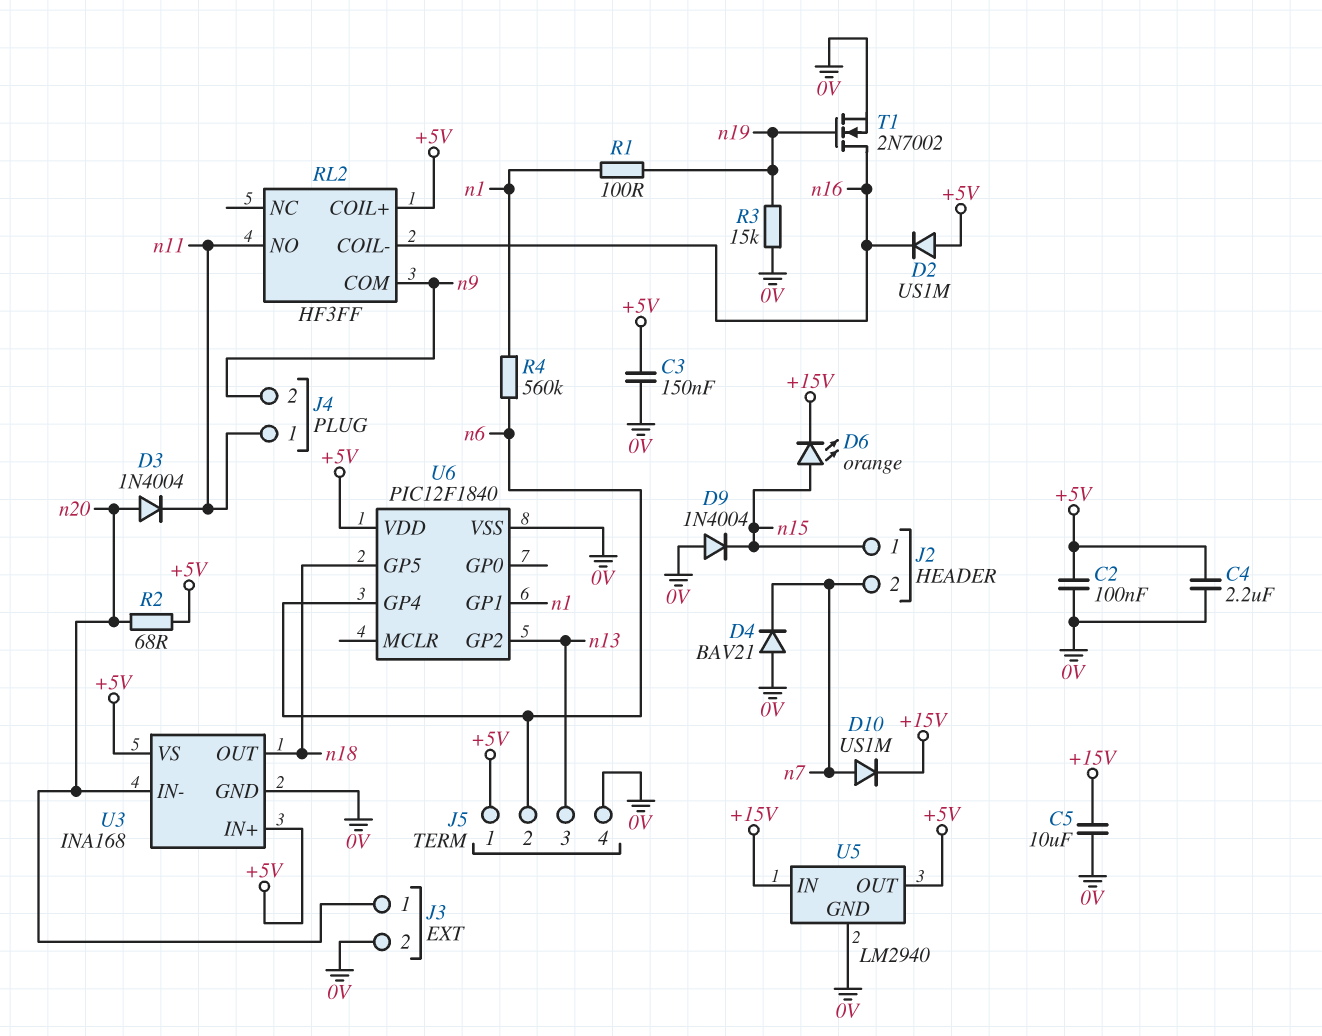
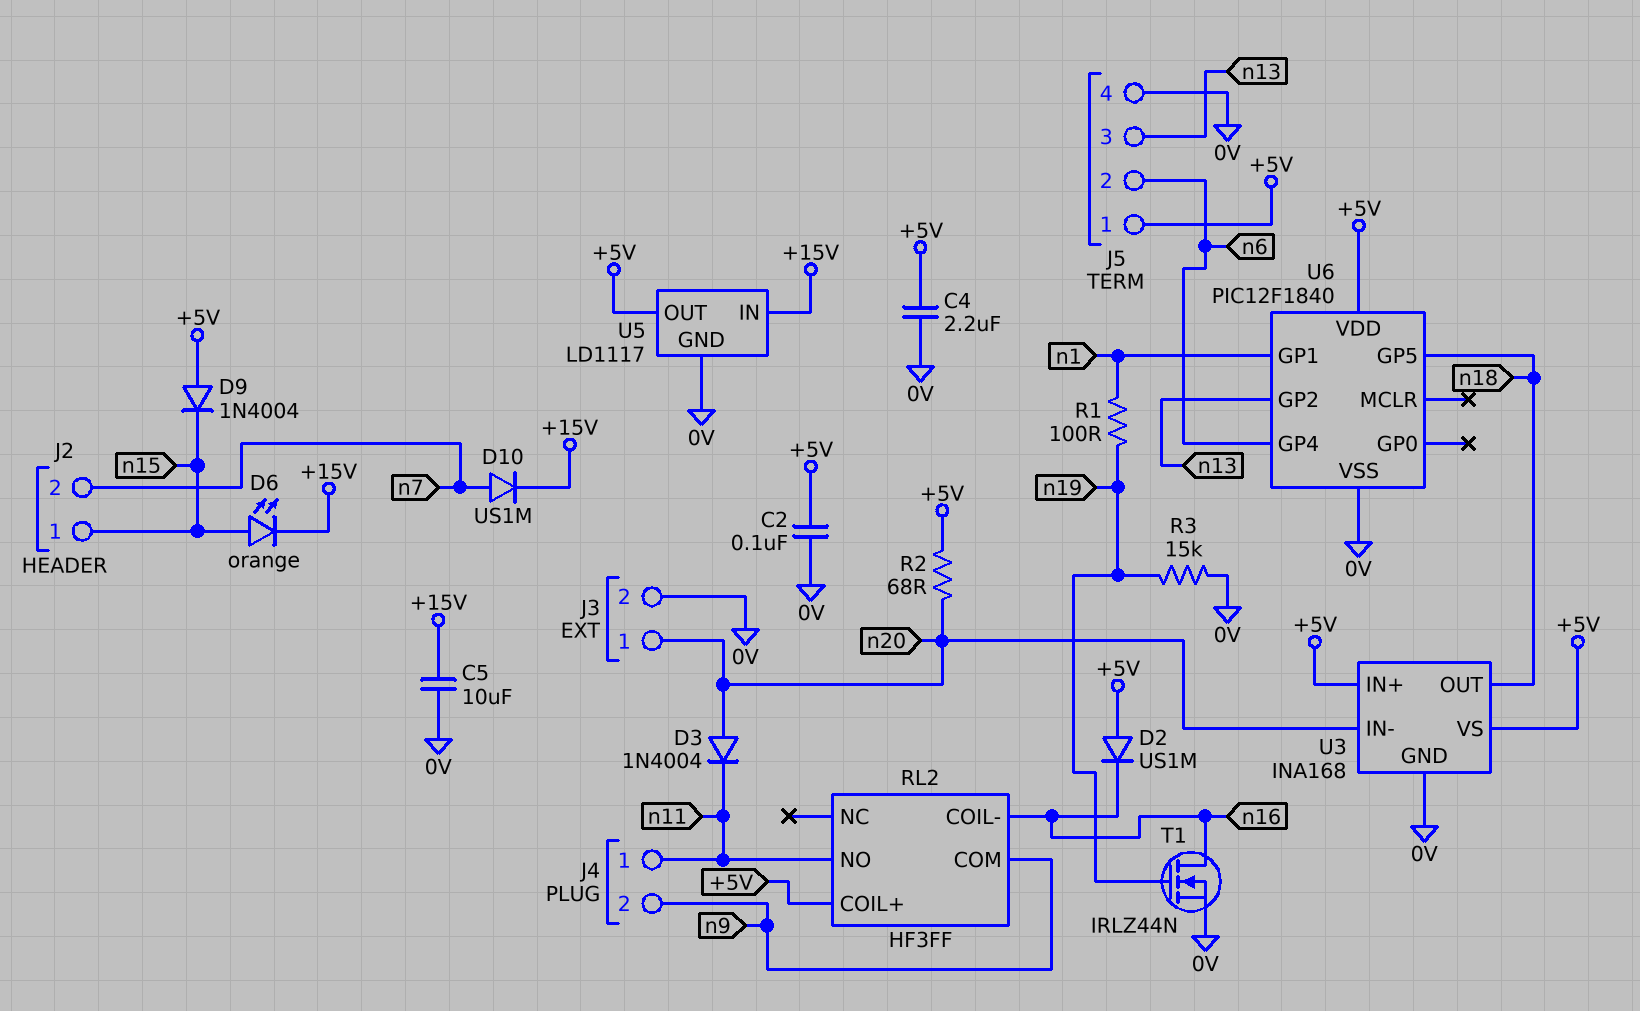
C3: 150nF (+5V, 0V) -> none
D4: diode BAV21 (A 0V, K n7) -> none
D9: diode 1N4004 (A 0V, K n15) -> diode 1N4004 (A +5V, K n15)
R4: 560k (n1, n6) -> none
T1: NMOS 2N7002 (G n19, D n16, S 0V) -> NMOS IRLZ44N (G n19, D n16, S 0V)
U5: LM2940 -> LD1117

